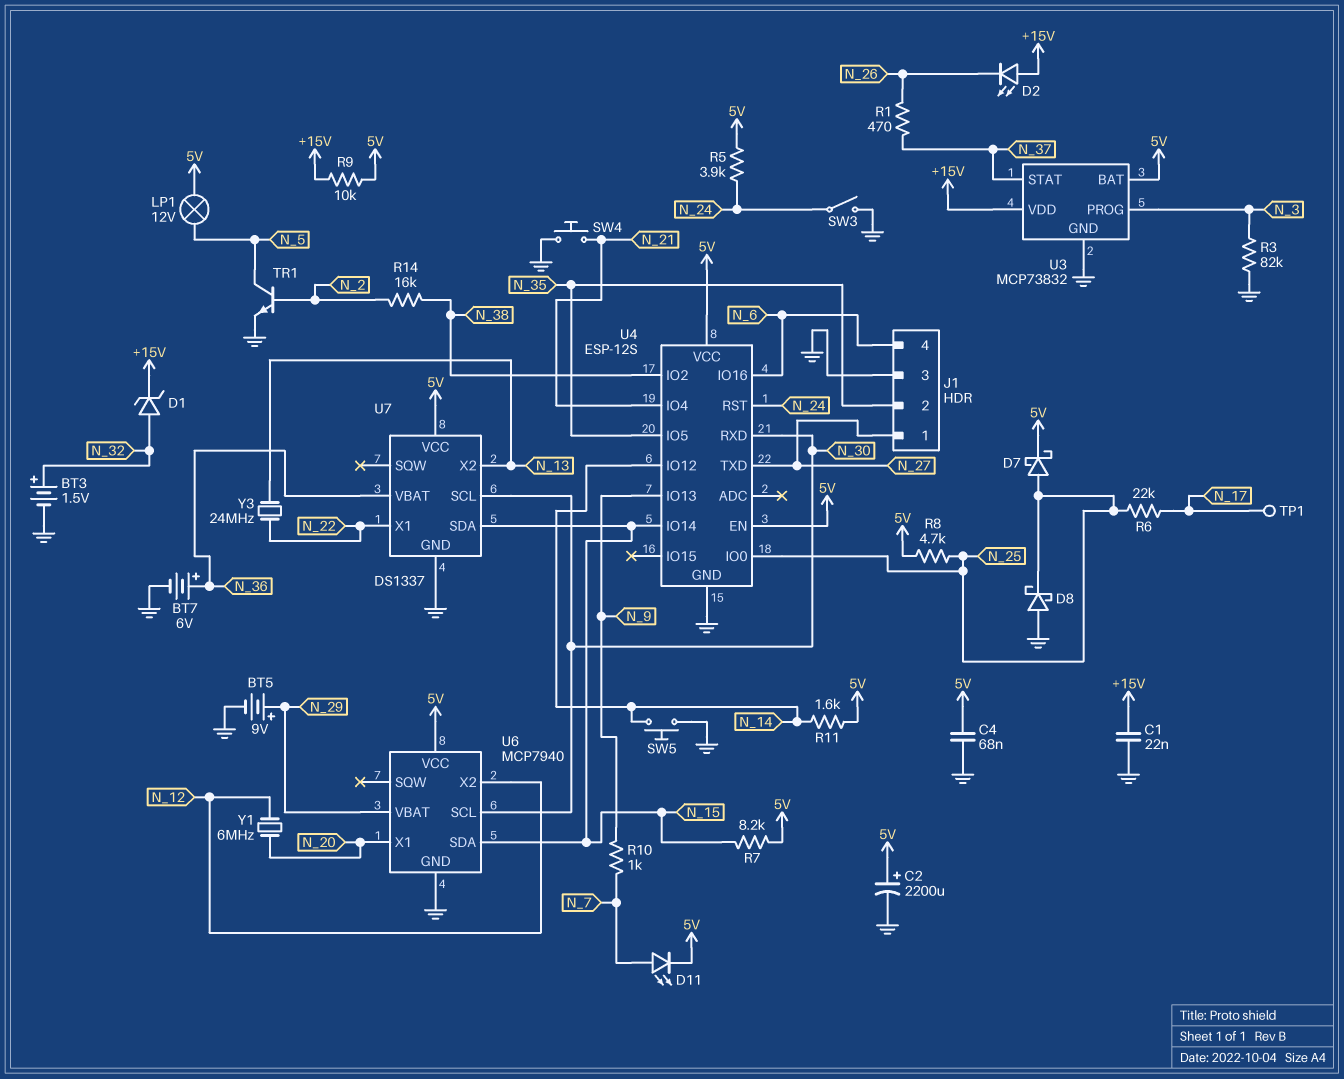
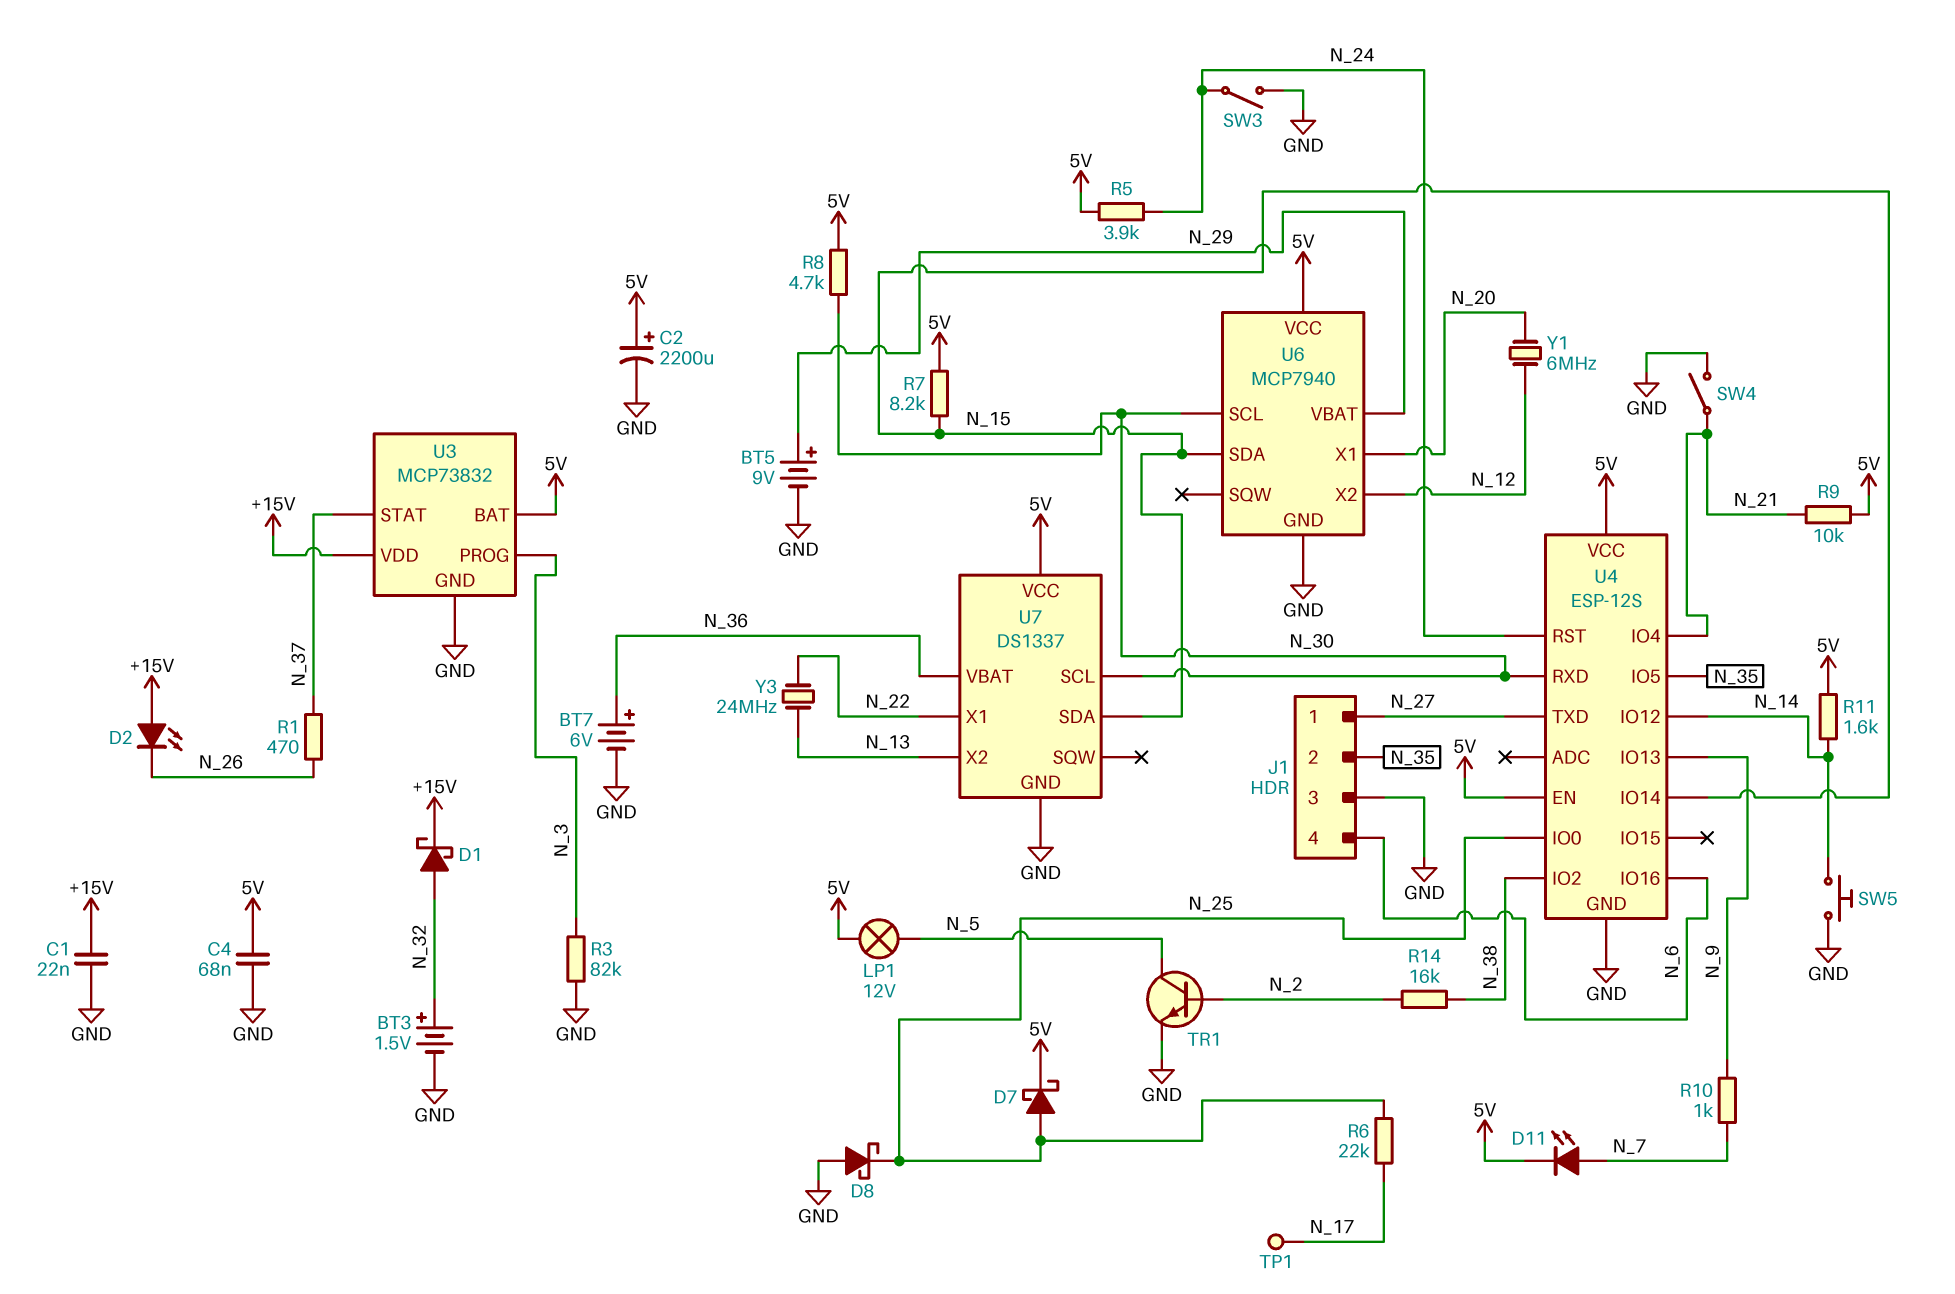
D1: zener (A N_32, K +15V) -> schottky (A N_32, K +15V)
R8: 4.7k (5V, N_25) -> 4.7k (5V, N_30)
R9: 10k (+15V, 5V) -> 10k (5V, N_21)
SW4: button (GND, N_21) -> switch (GND, N_21)

